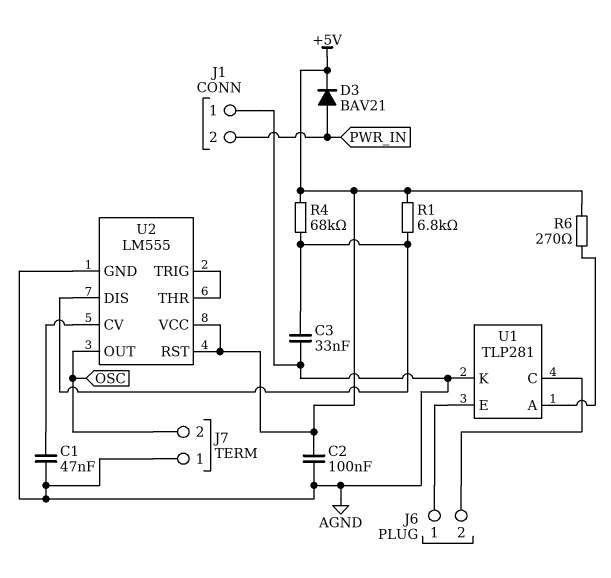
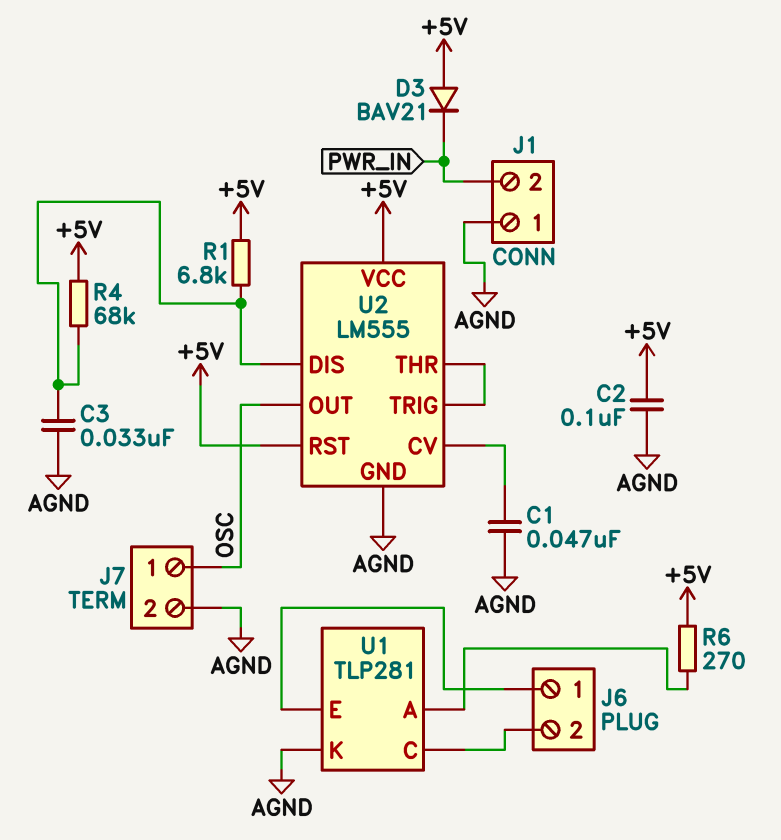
D3: diode BAV21 (A PWR_IN, K +5V) -> diode BAV21 (A +5V, K PWR_IN)
J7 pin 1: AGND -> OSC
J7 pin 2: OSC -> AGND

